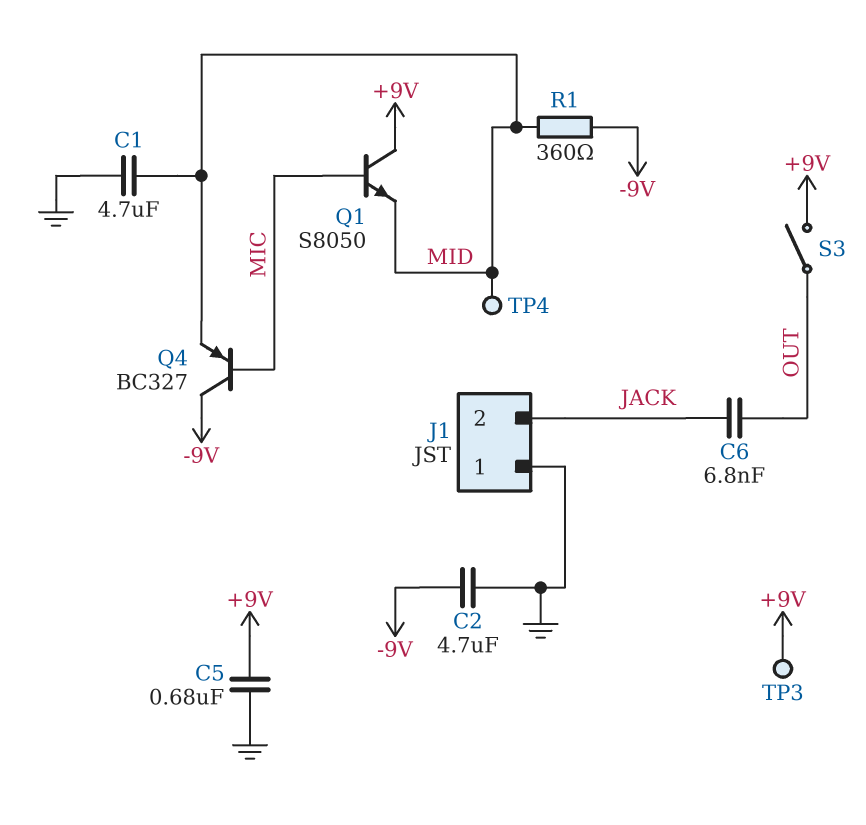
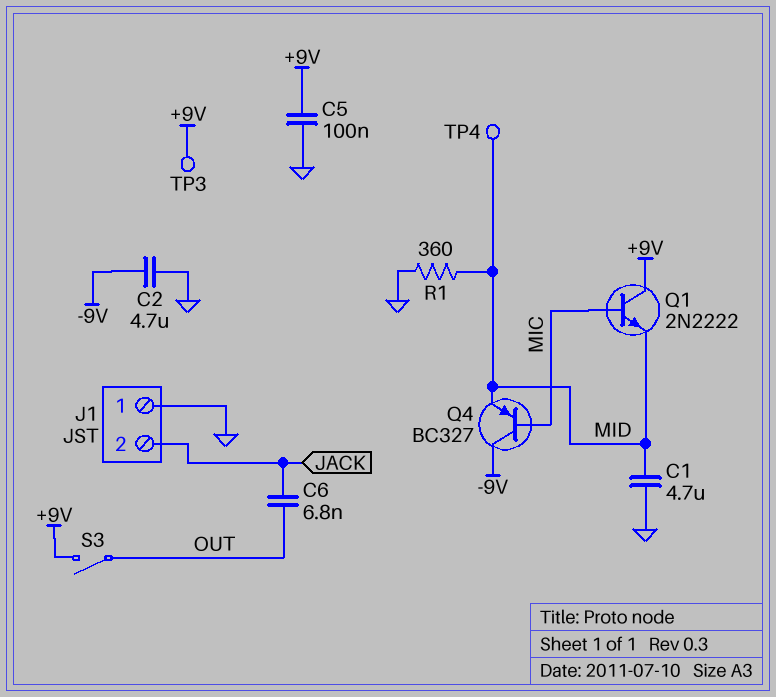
C5: 680nF (+9V, GND) -> 100nF (+9V, GND)
Q1: NPN S8050 (B MIC, C +9V, E MID) -> NPN 2N2222 (B MIC, C +9V, E MID)
R1: 360 (-9V, MID) -> 360 (GND, MID)

